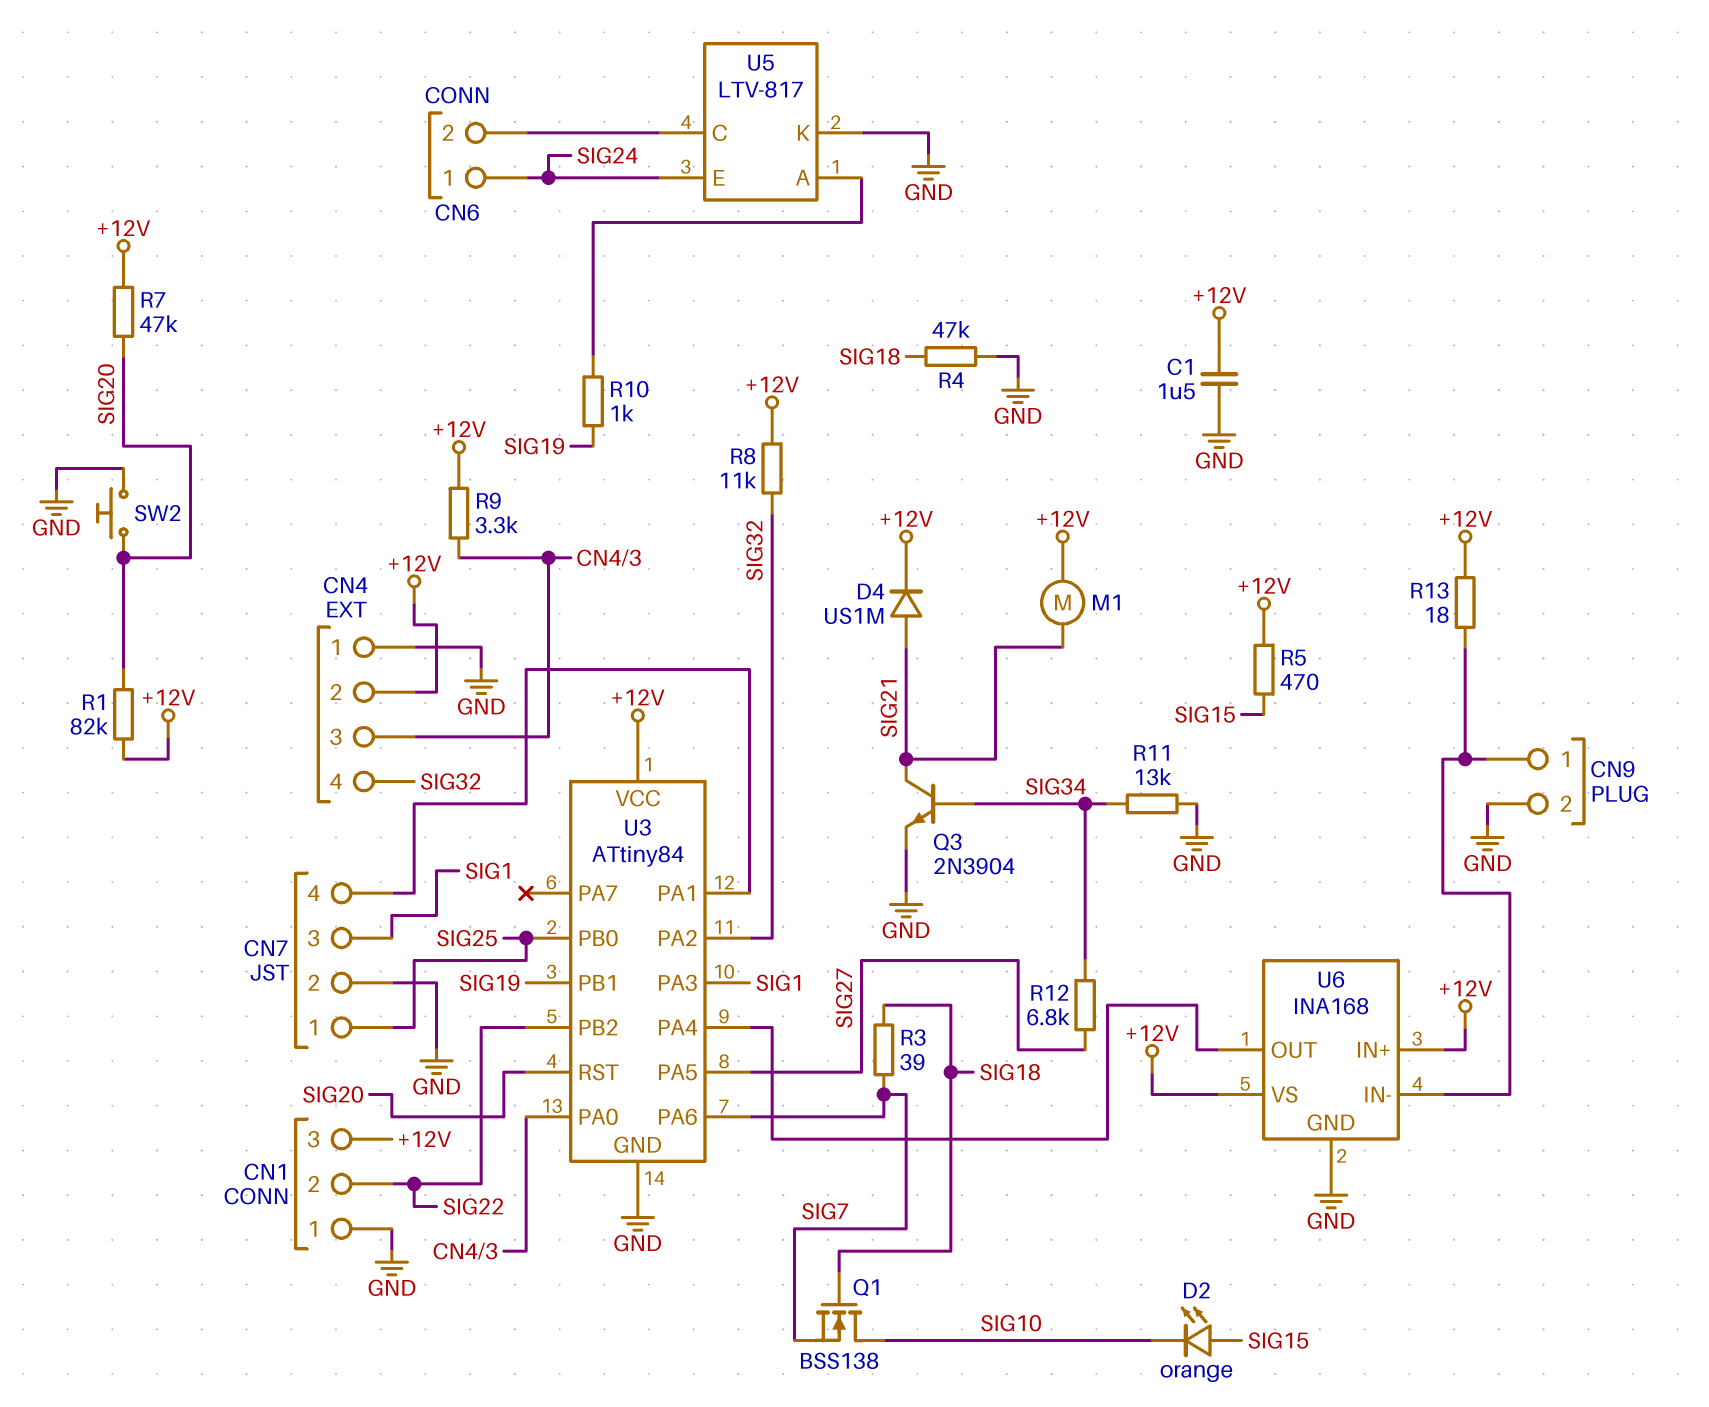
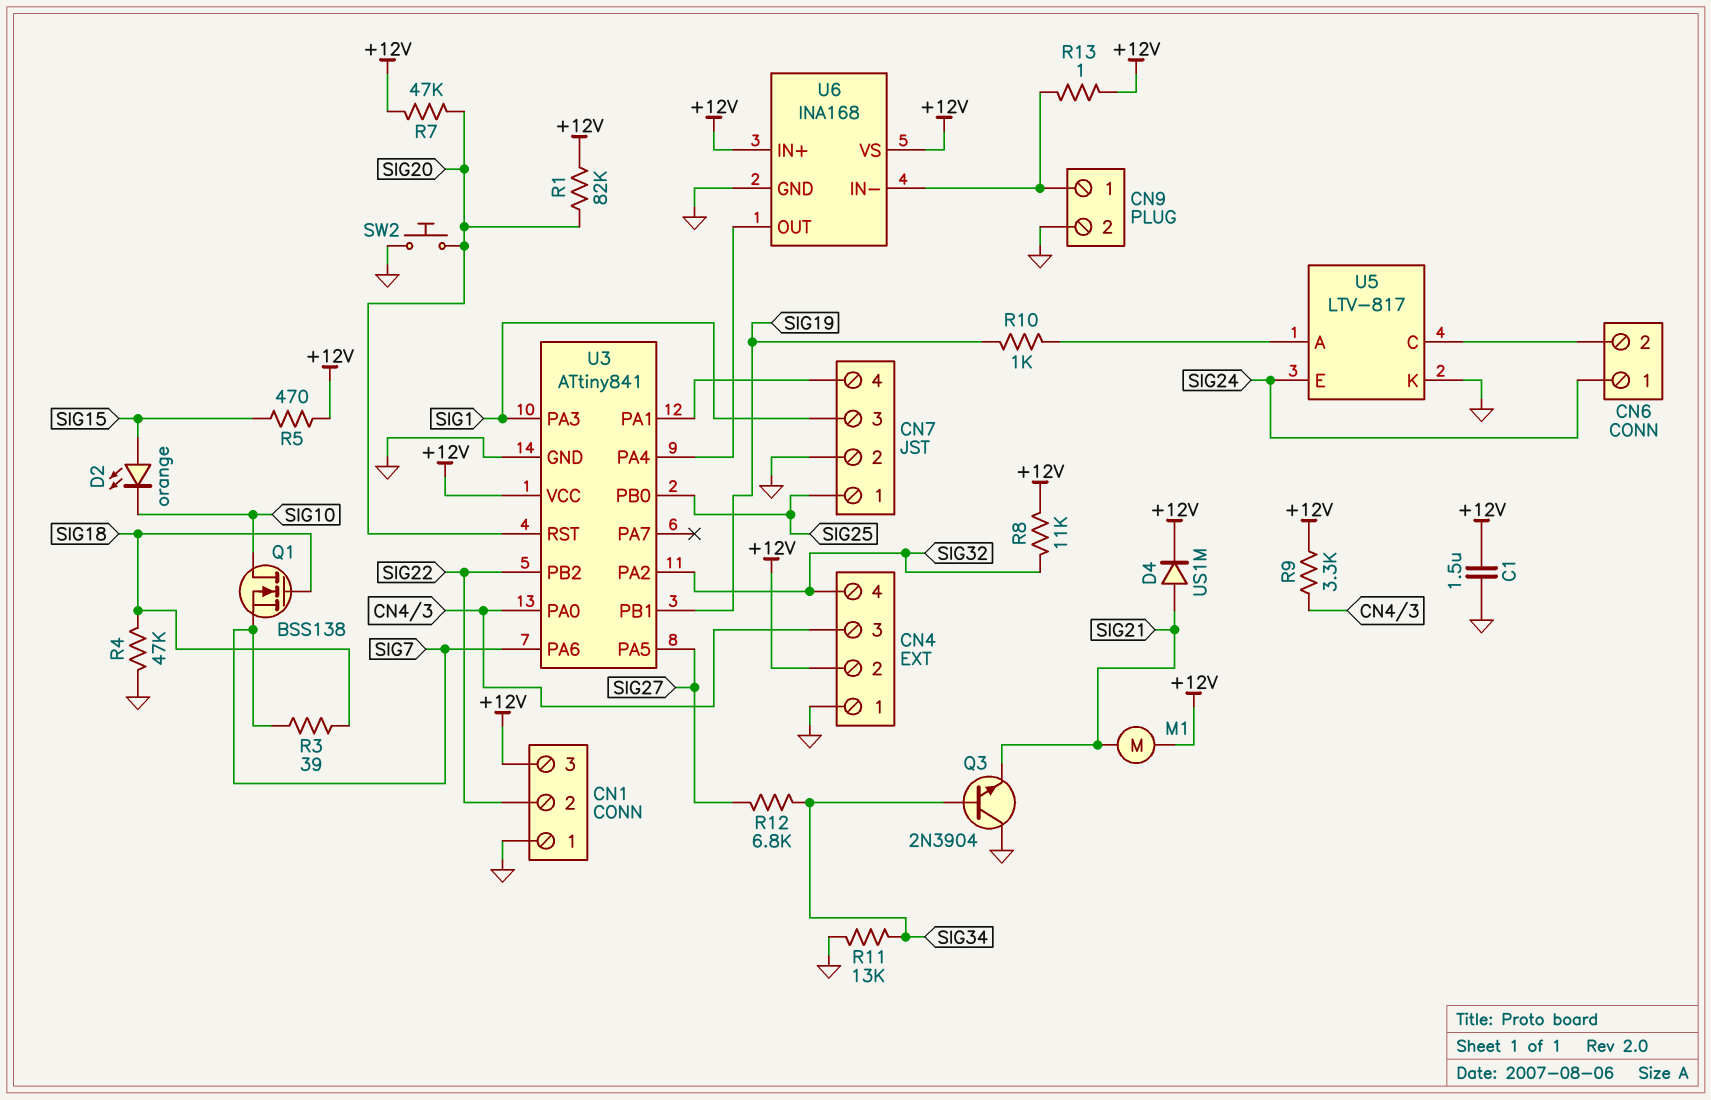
Q3: NPN 2N3904 (B SIG34, C SIG21, E GND) -> NPN 2N3904 (B SIG34, C GND, E SIG21)
R13: 18 (+12V, CN9/1) -> 1 (+12V, CN9/1)
U3: ATtiny84 -> ATtiny841

